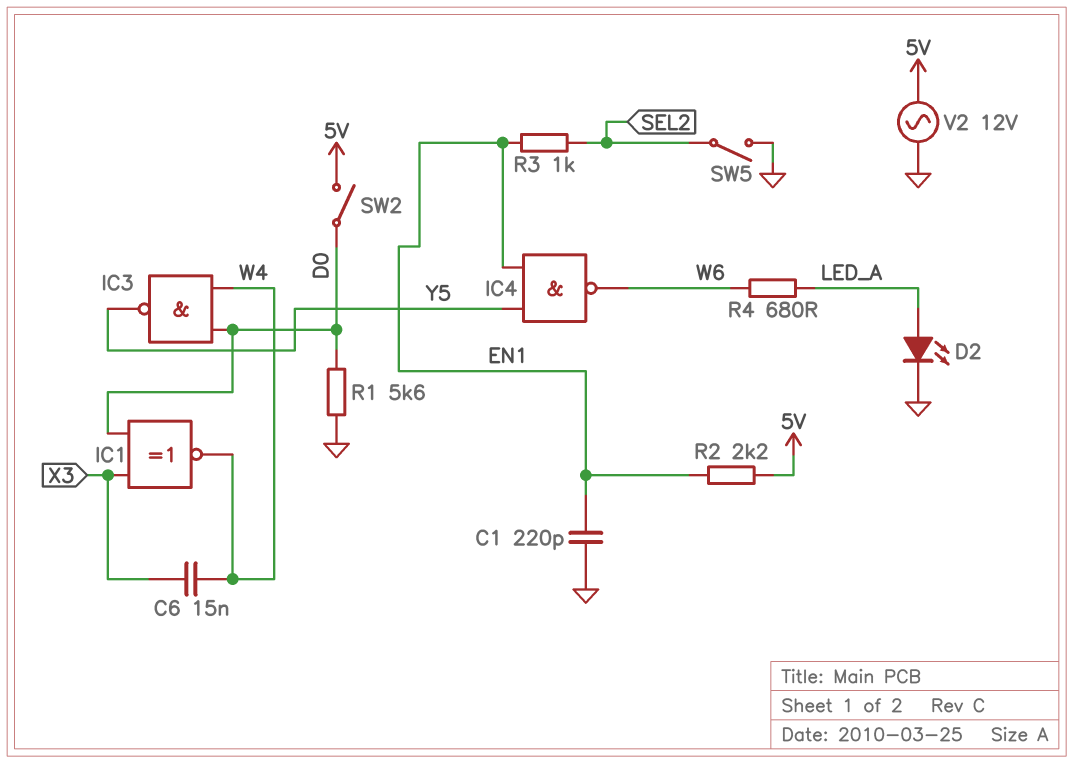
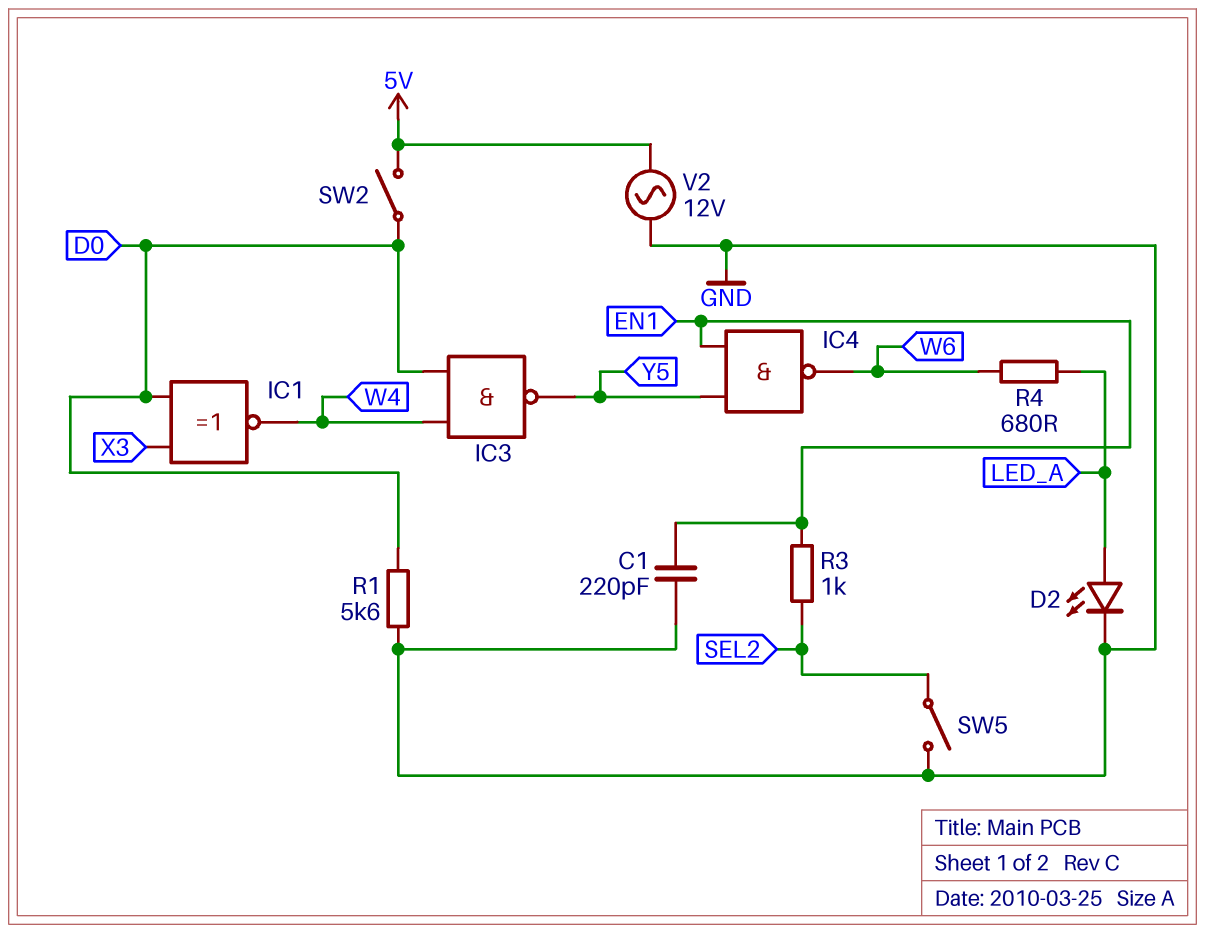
C6: 15nF (W4, X3) -> none
R2: 2.2k (5V, EN1) -> none

